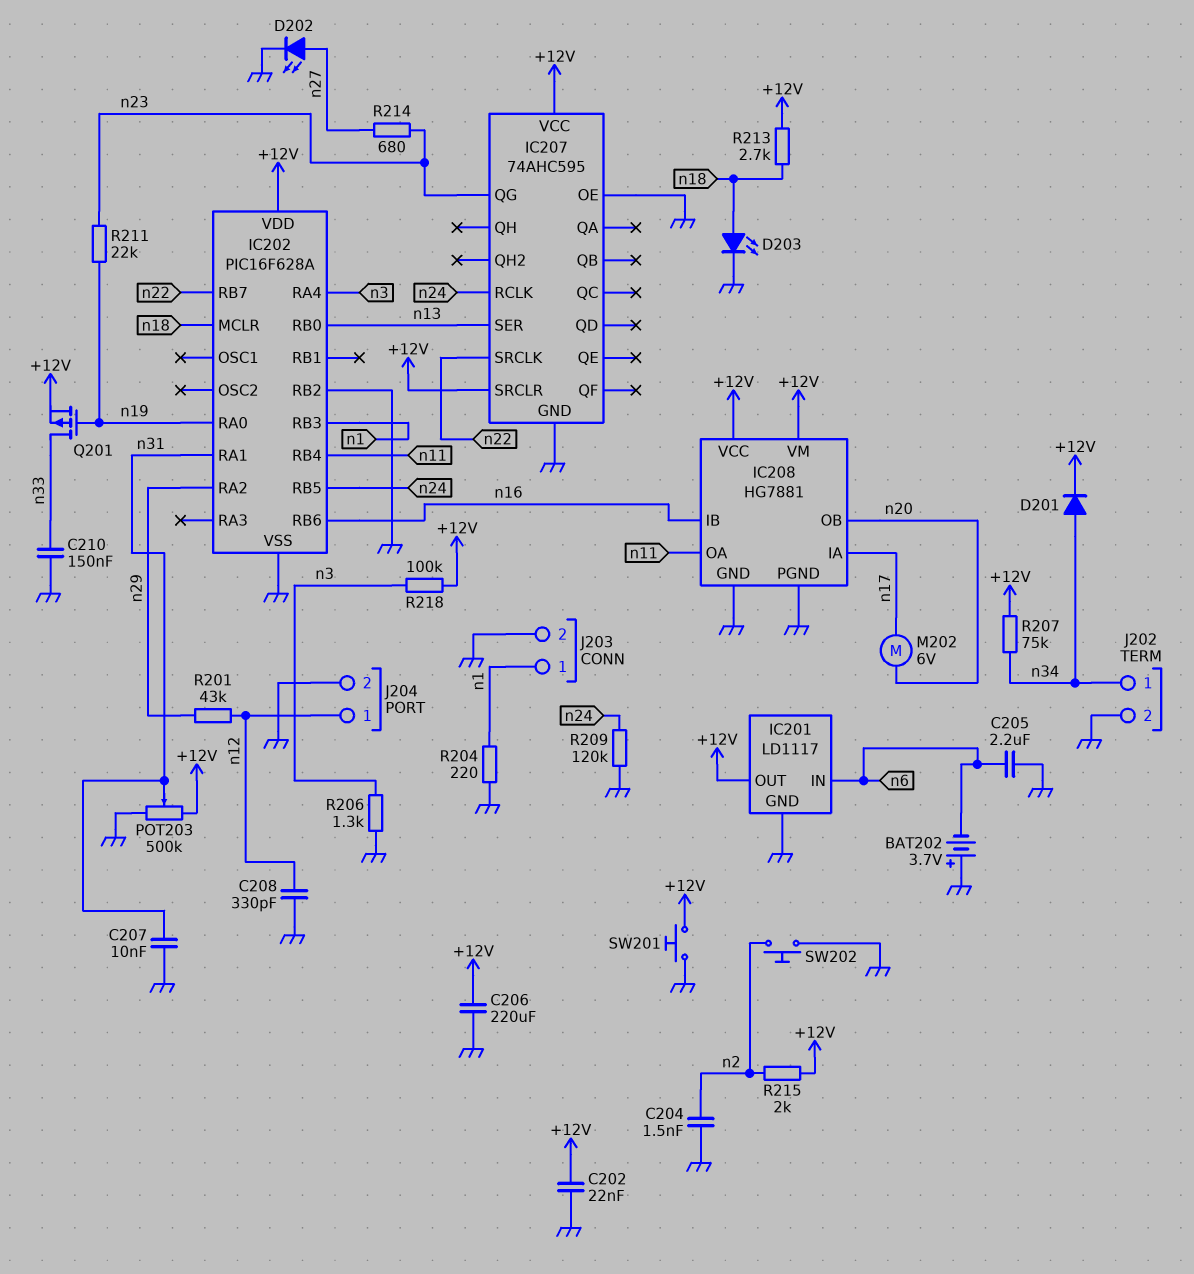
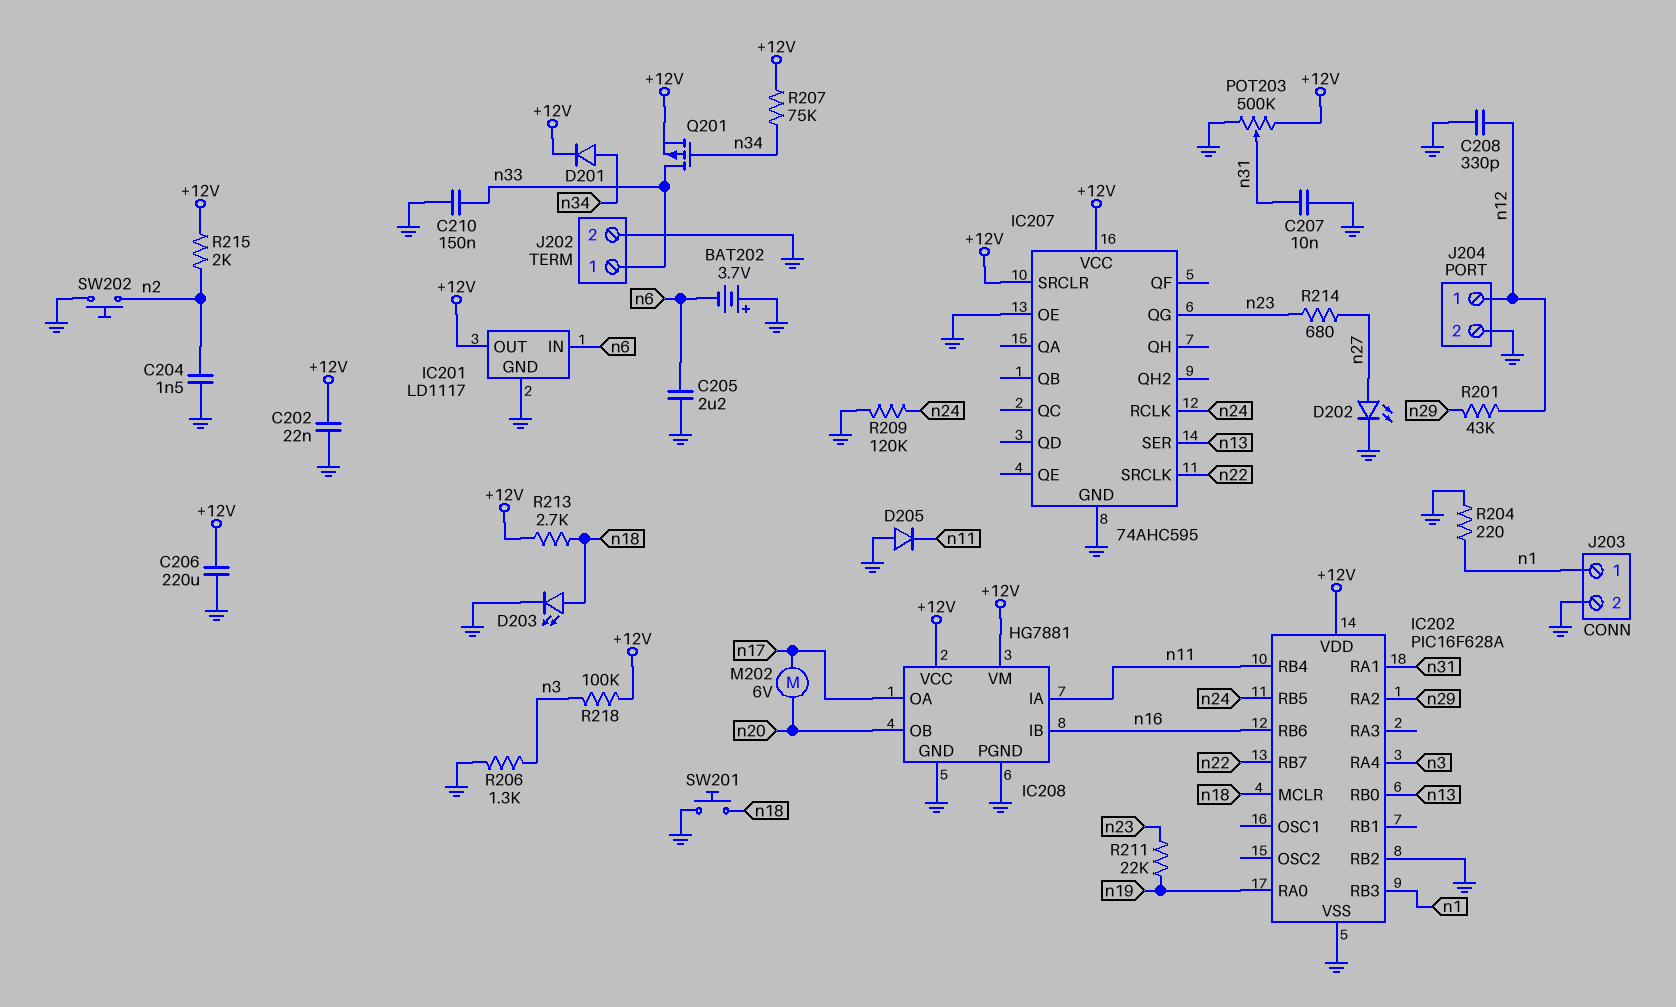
D205: none -> diode (A GND, K n11)
IC208 pin IA: n17 -> n11
IC208 pin OA: n11 -> n17
J202 pin 1: n34 -> n33
Q201: PMOS (G n19, D n33, S +12V) -> PMOS (G n34, D n33, S +12V)
SW201: button (+12V, GND) -> button (GND, n18)

